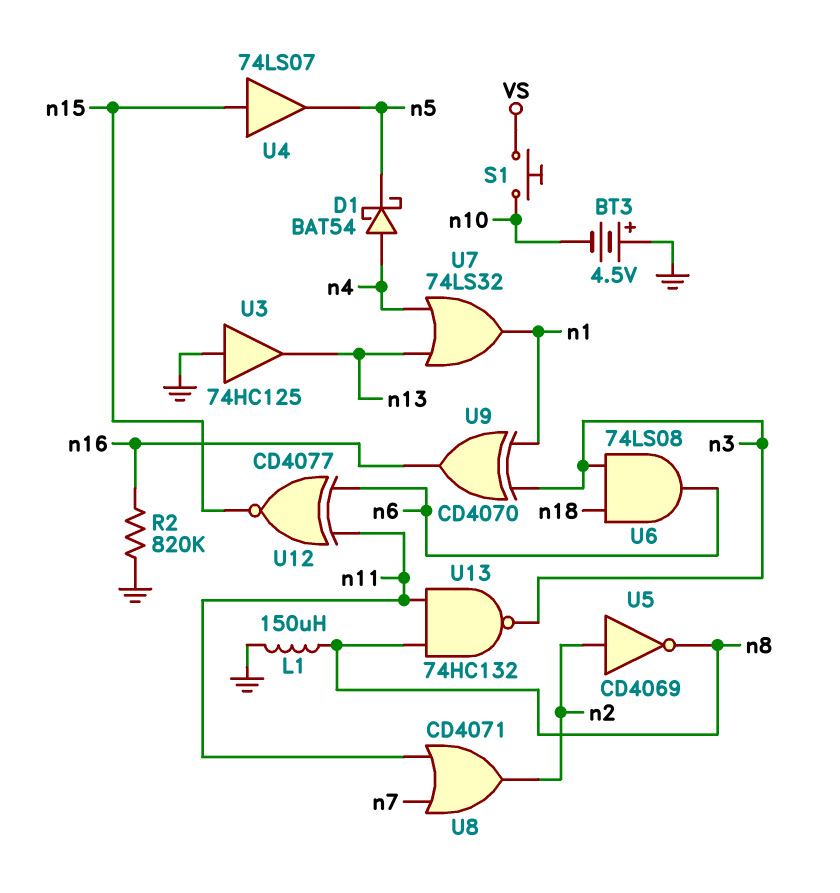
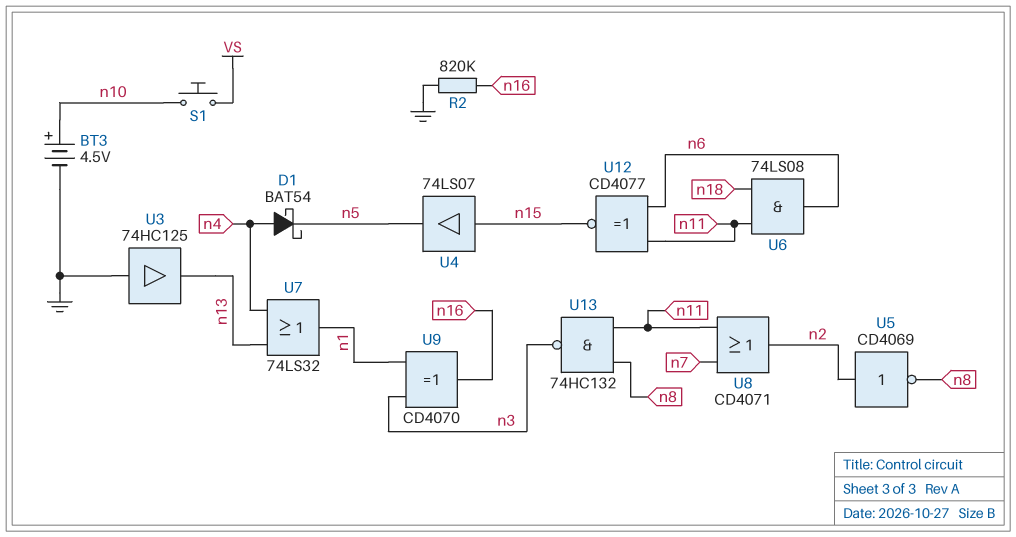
BT3: 4.5V (plus GND, minus n10) -> 4.5V (plus n10, minus GND)
L1: 150uH (GND, n8) -> none
U6: AND 74LS08 (in n3, in n18, out n6) -> AND 74LS08 (in n11, in n18, out n6)

